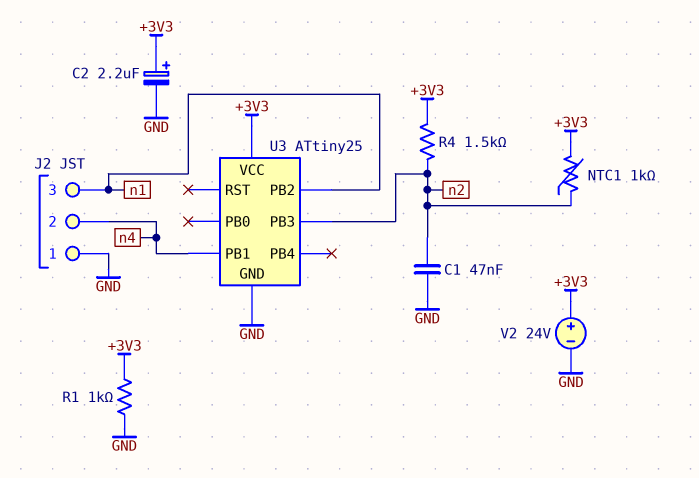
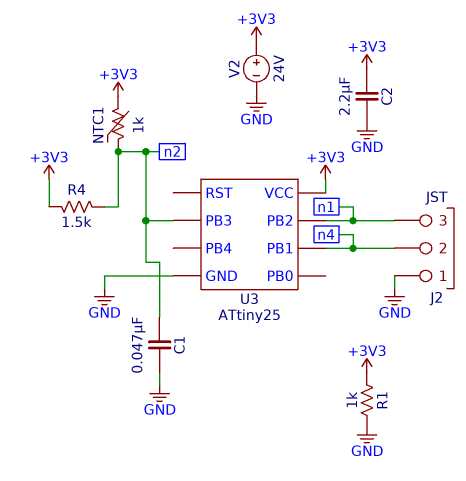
C2: 2.2uF (plus +3V3, minus GND) -> 2.2uF (+3V3, GND)

